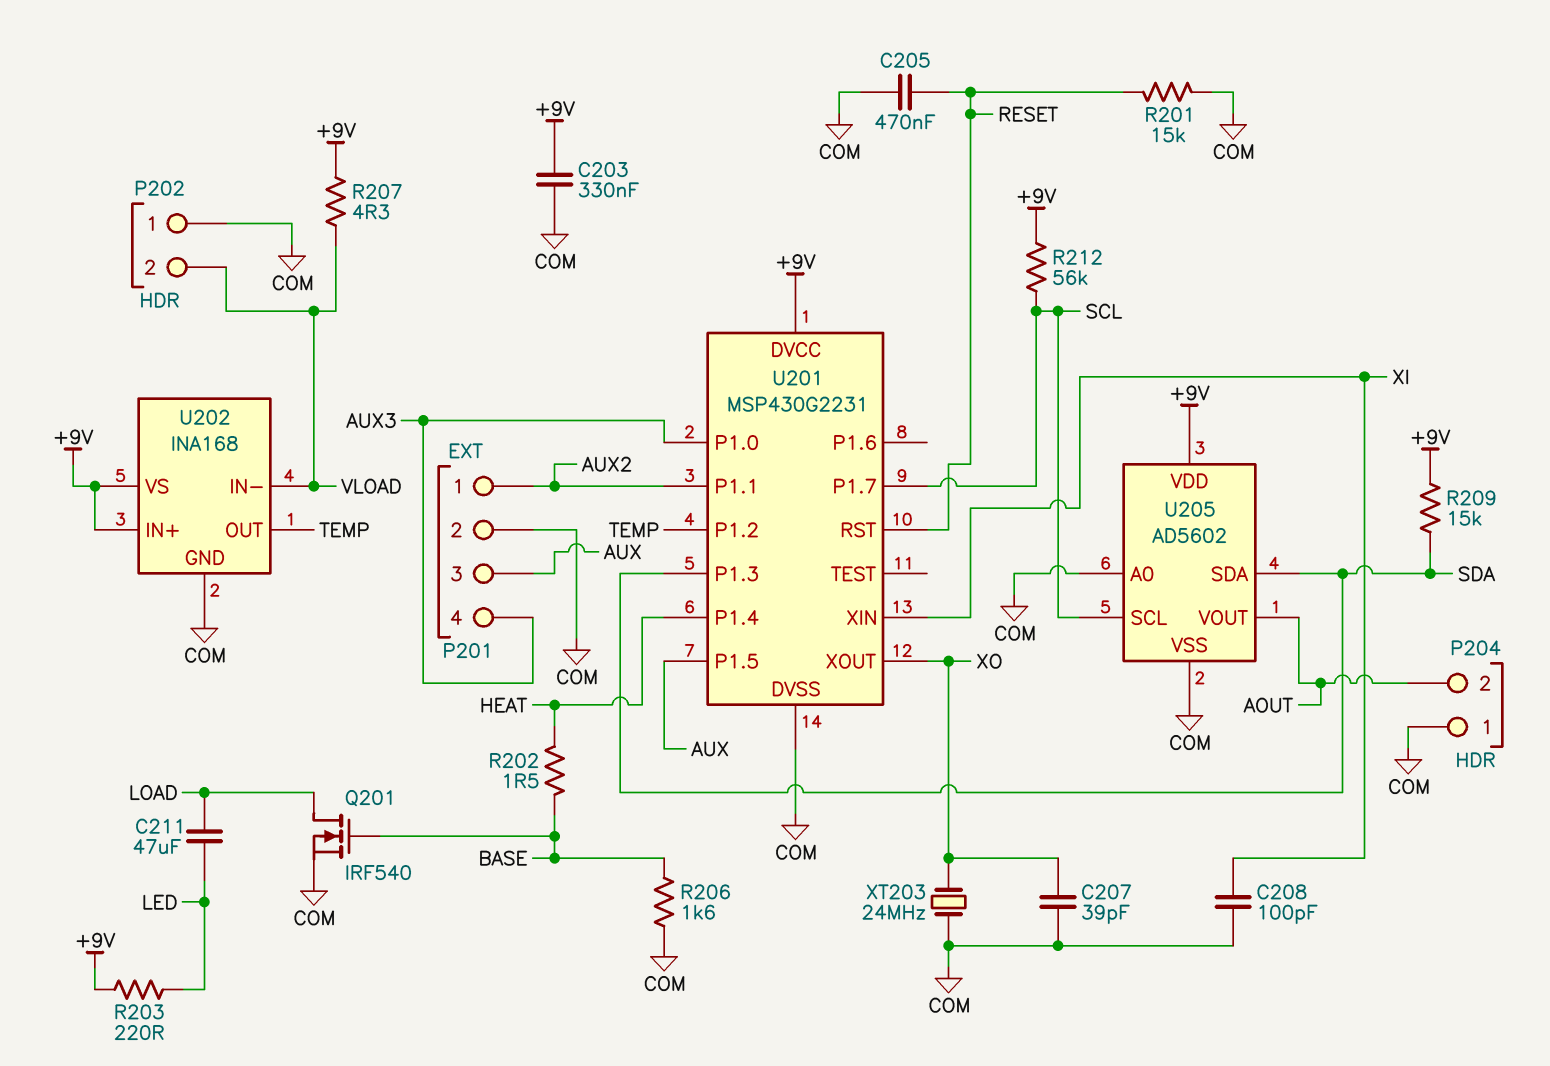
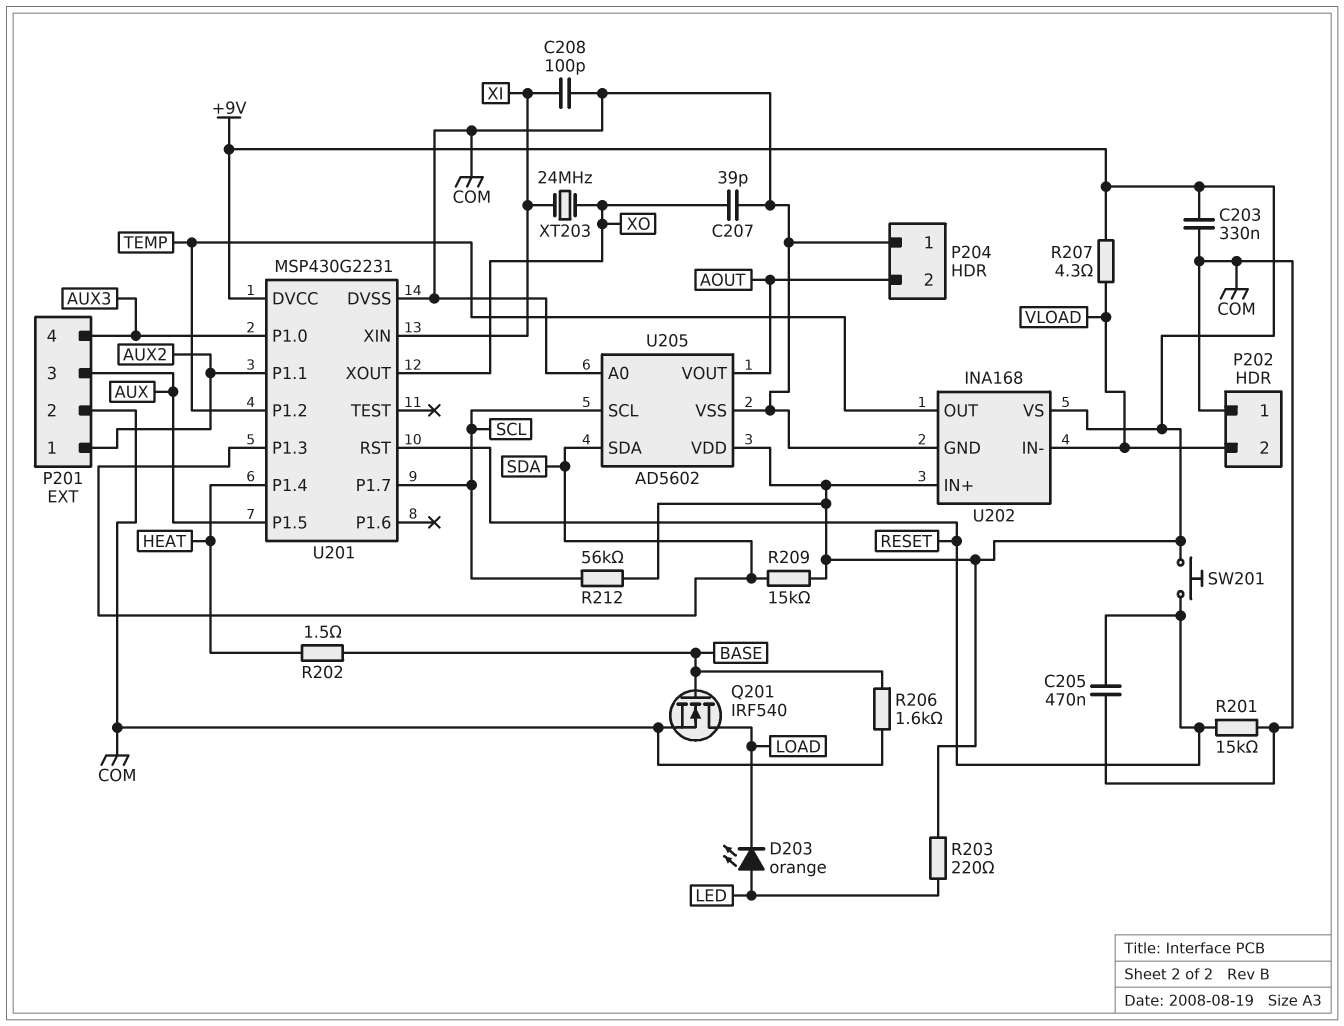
C211: 47uF (LED, LOAD) -> none
D203: none -> LED orange (A LED, K LOAD)
SW201: none -> button (+9V, RESET)
XT203: 24MHz (COM, XO) -> 24MHz (XI, XO)

